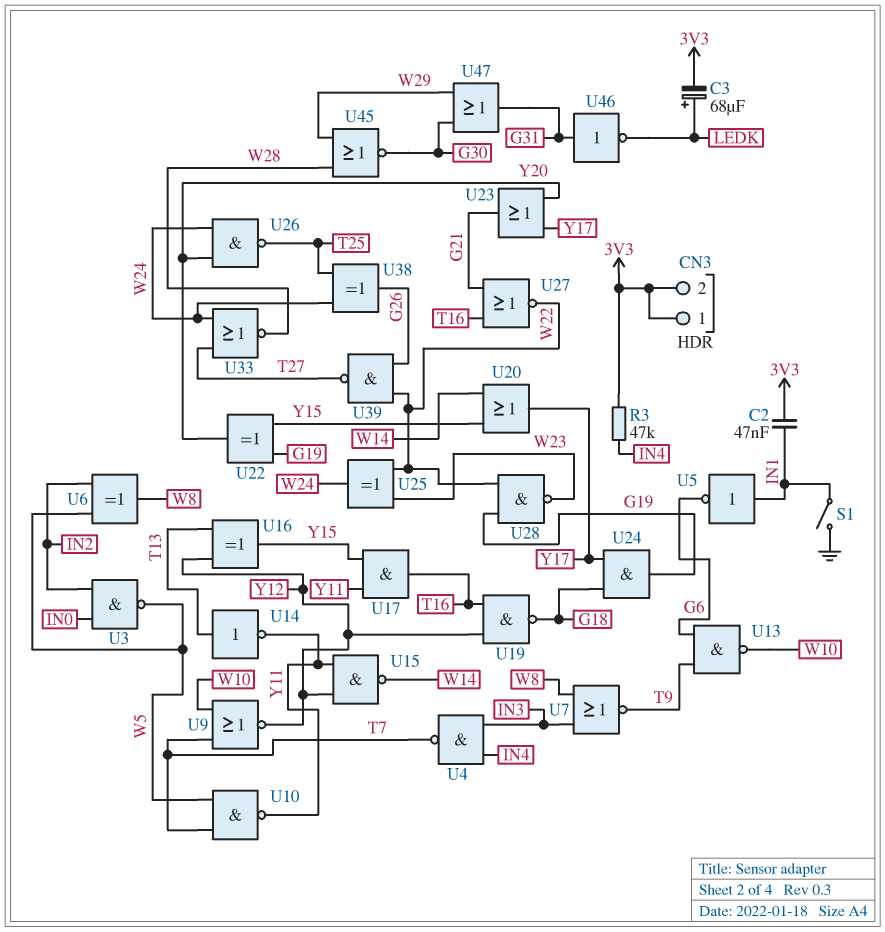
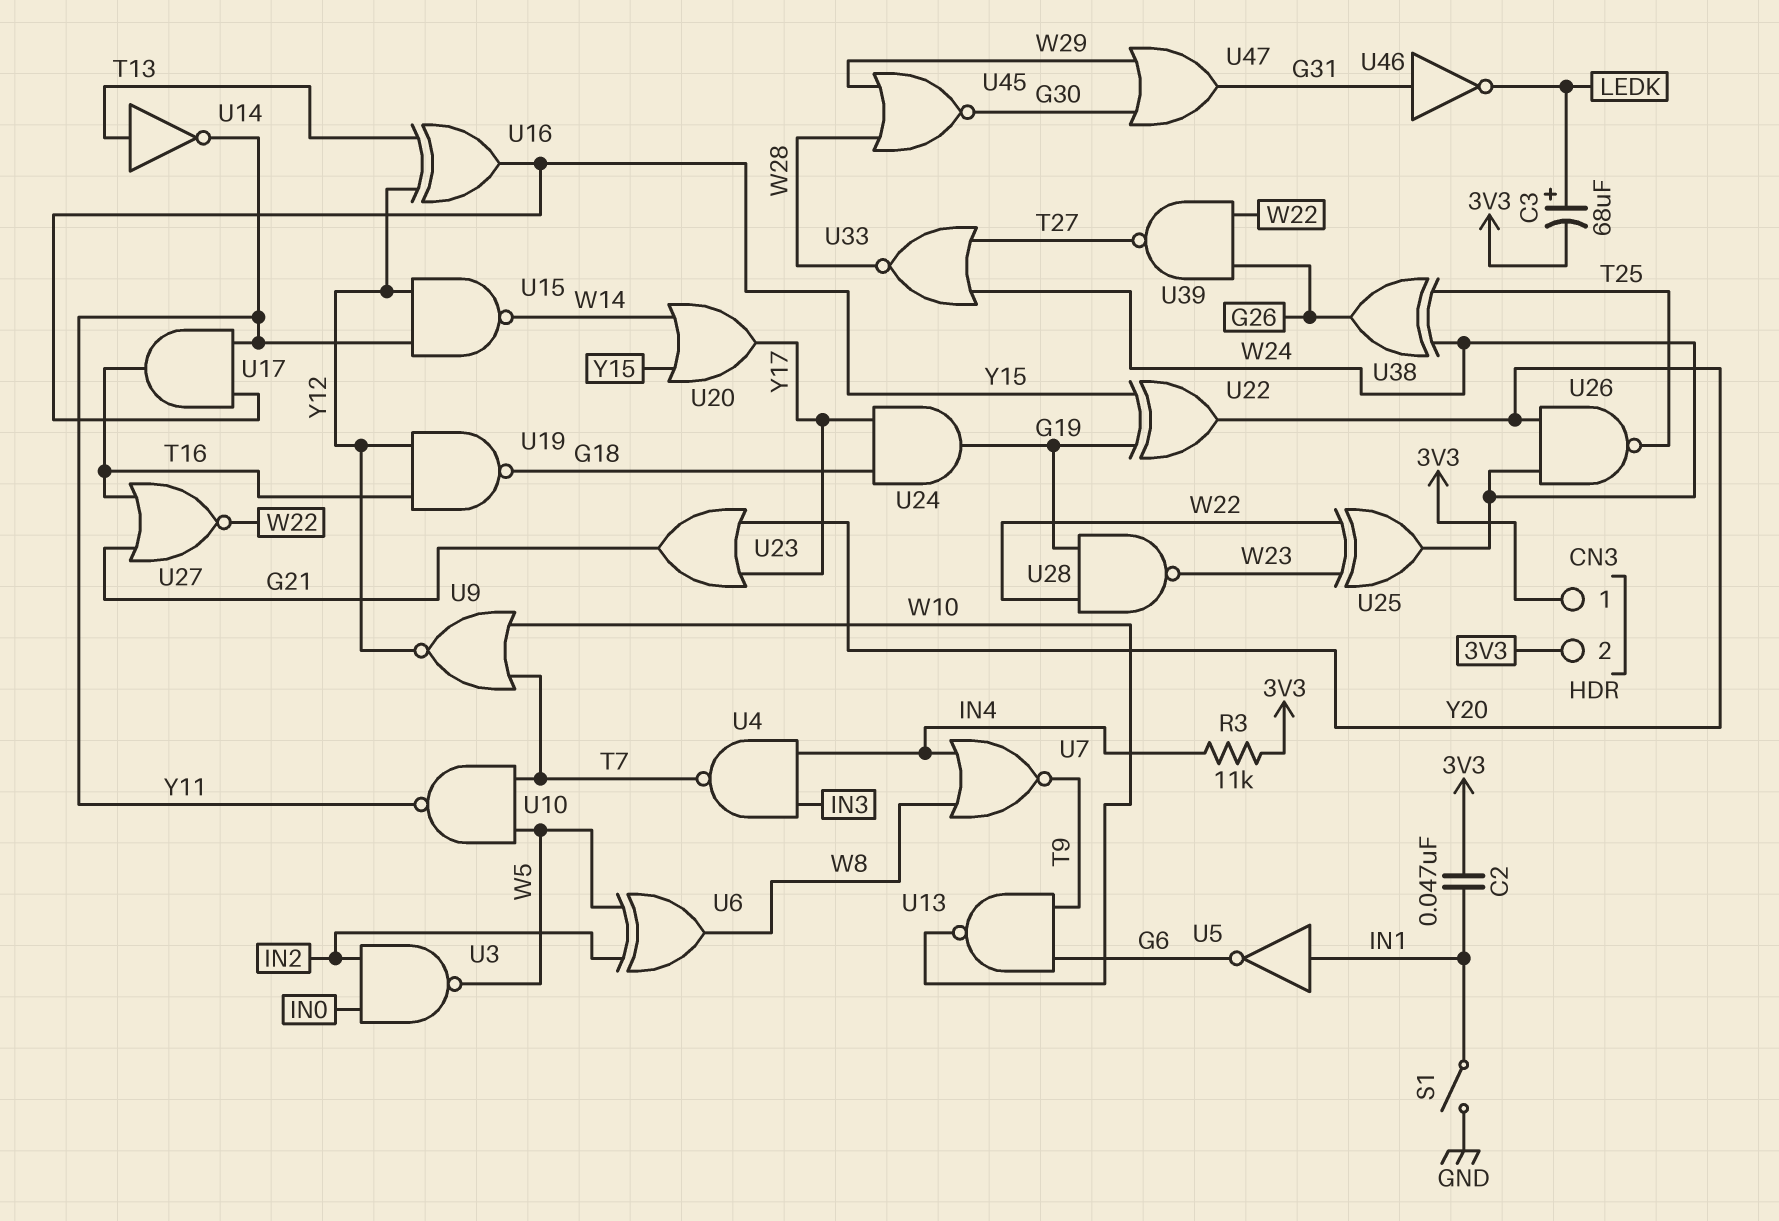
R3: 47k (3V3, IN4) -> 11k (3V3, IN4)
U7: NOR (in IN3, in W8, out T9) -> NOR (in IN4, in W8, out T9)

